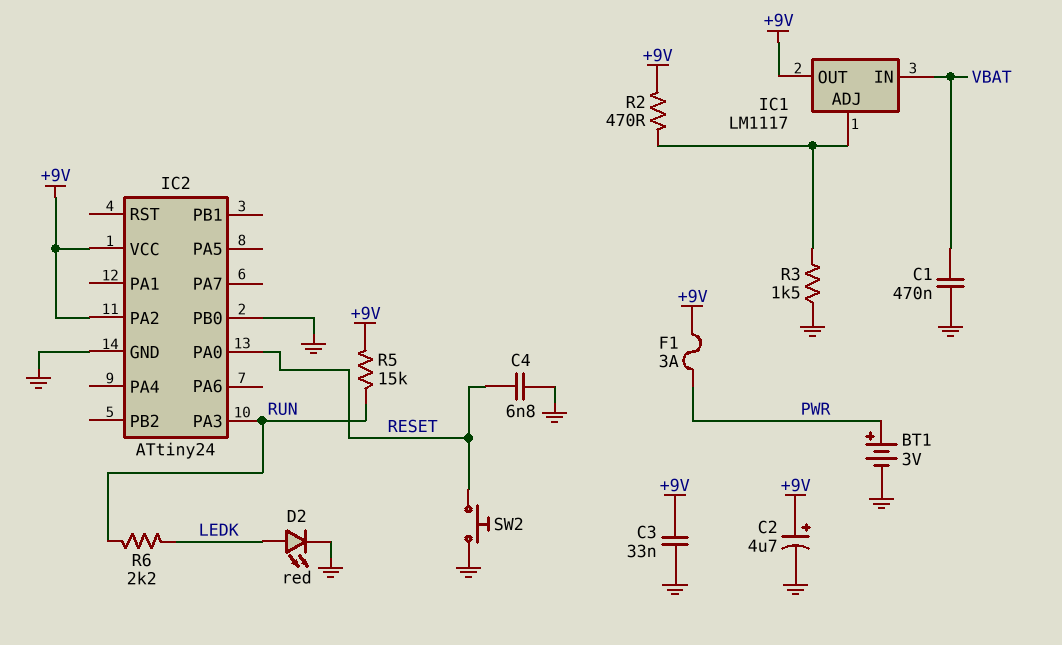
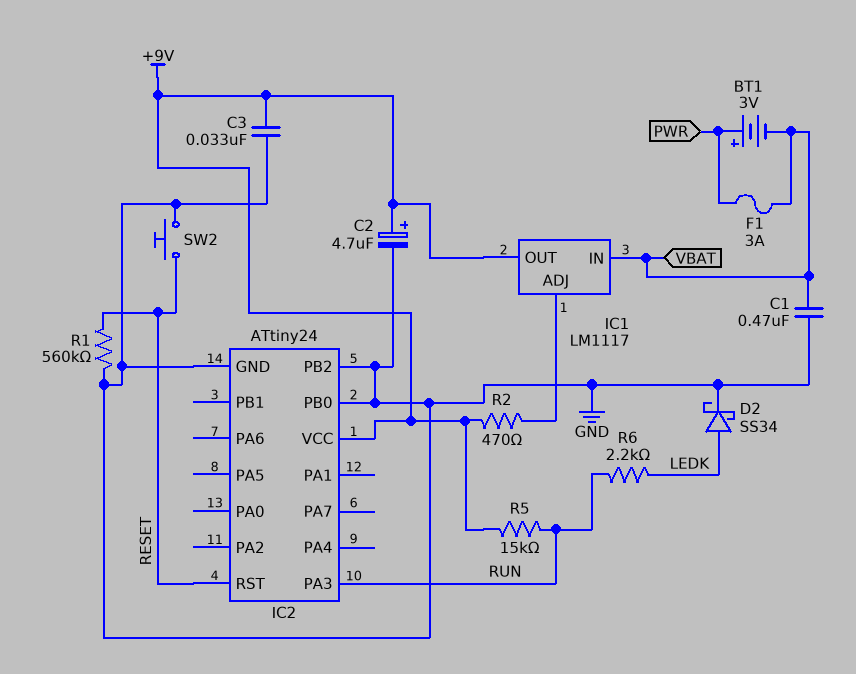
BT1: 3V (plus PWR, minus GND) -> 3V (plus PWR, minus VBAT)
C4: 6.8nF (GND, RESET) -> none
D2: LED red (A LEDK, K GND) -> schottky SS34 (A LEDK, K GND)
F1: 3A (+9V, PWR) -> 3A (PWR, VBAT)
IC2 pin PA0: RESET -> none
IC2 pin PA2: +9V -> none
IC2 pin PB2: none -> GND
IC2 pin RST: none -> RESET
R1: none -> 560k (GND, RESET)
R3: 1.5k (GND, IC1/ADJ) -> none

